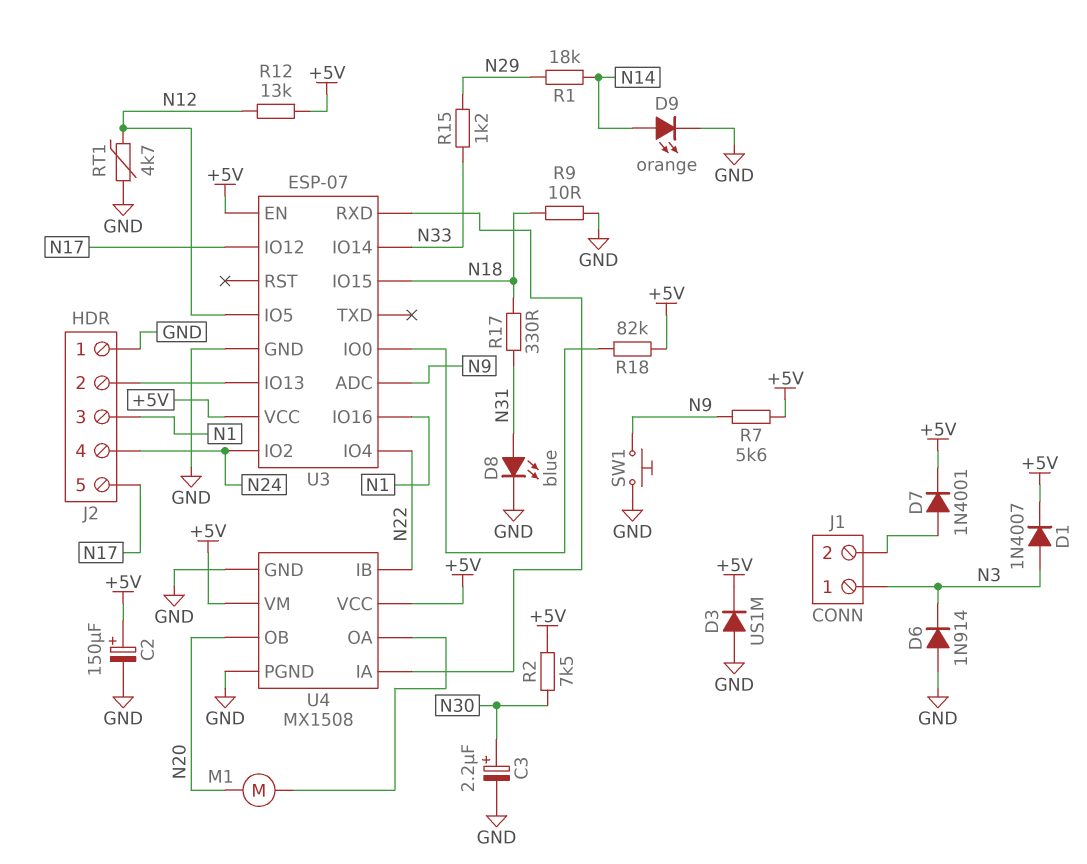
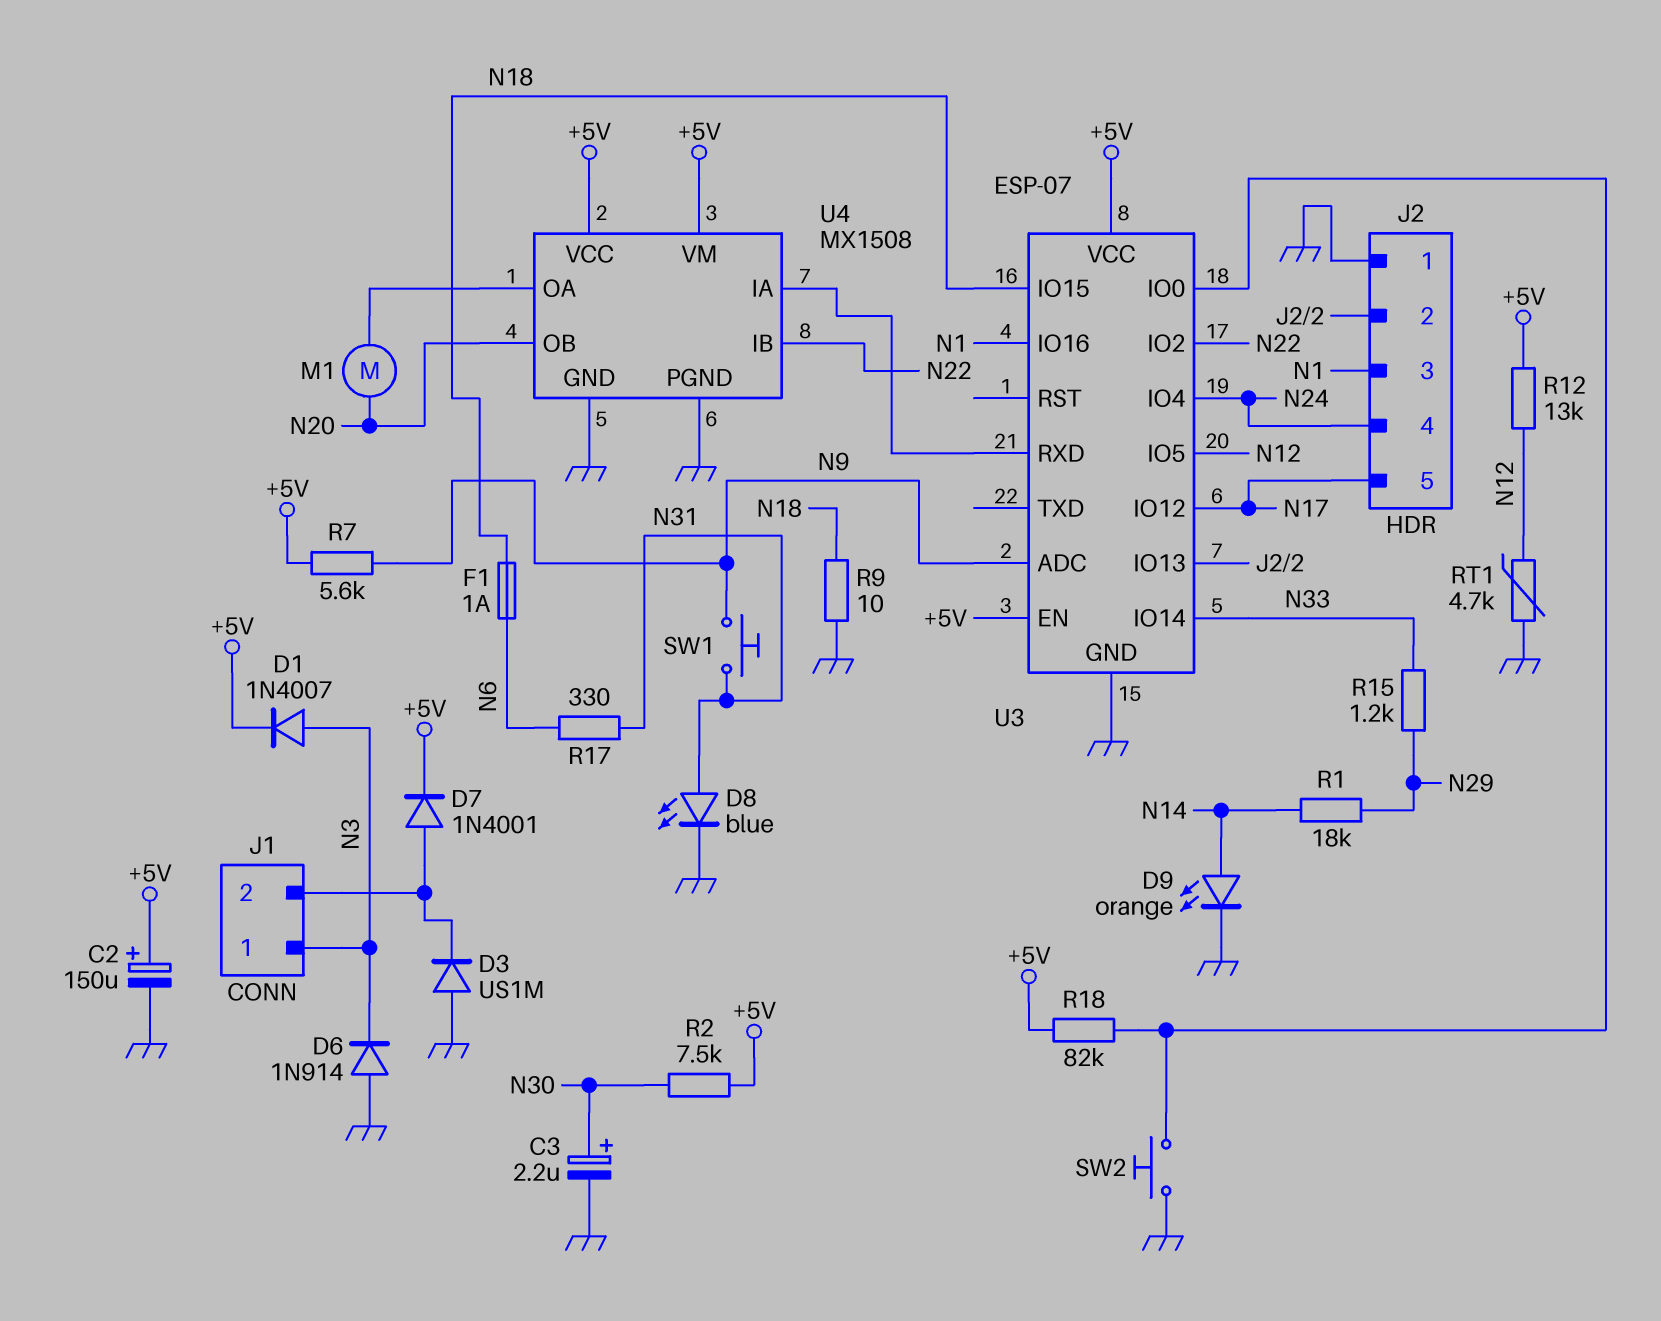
D3: diode US1M (A GND, K +5V) -> diode US1M (A GND, K J1/2)
F1: none -> 1A (N6, N18)
R17: 330 (N18, N31) -> 330 (N6, N31)
SW1: button (GND, N9) -> button (N9, N31)
SW2: none -> button (GND, U3/IO0)
U3 pin IO2: N24 -> N22
U3 pin IO4: N22 -> N24

